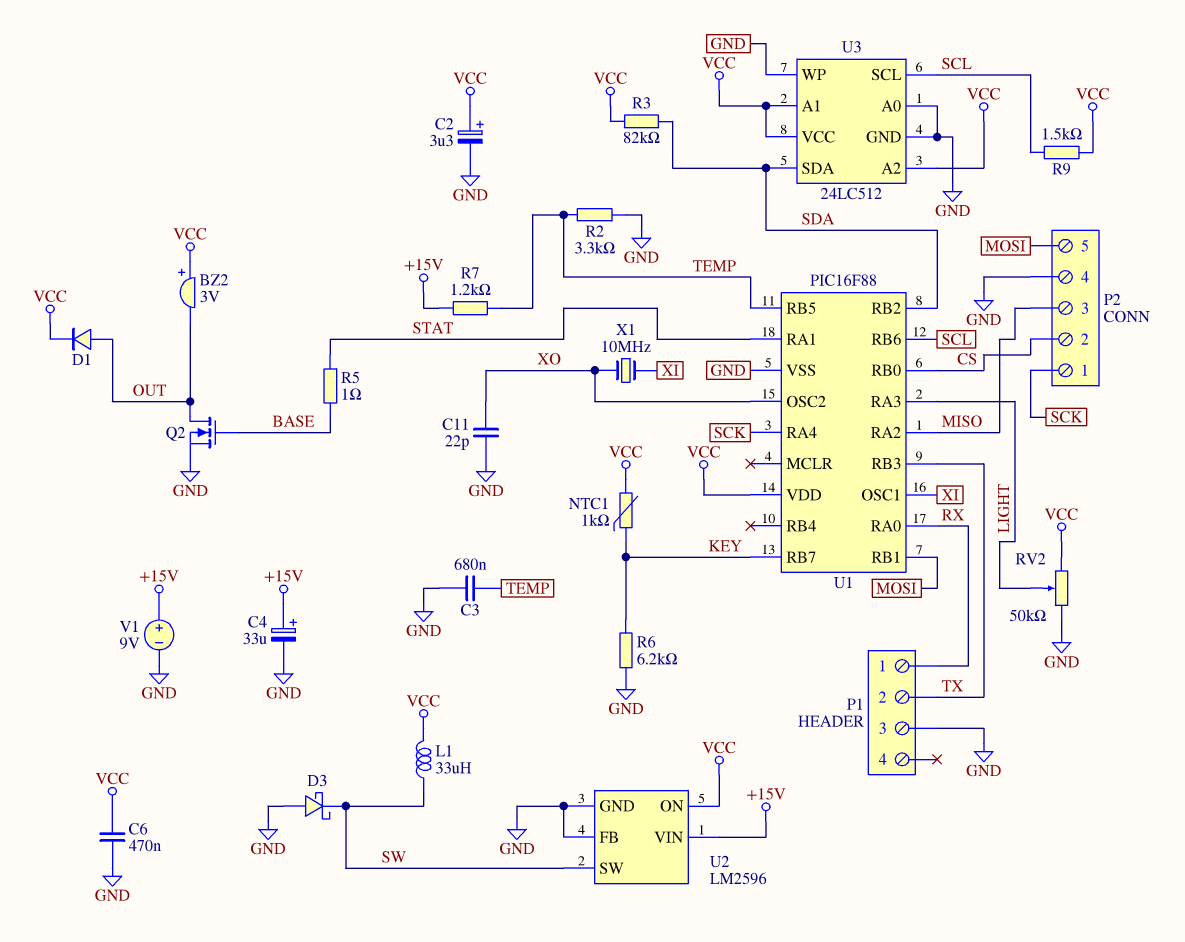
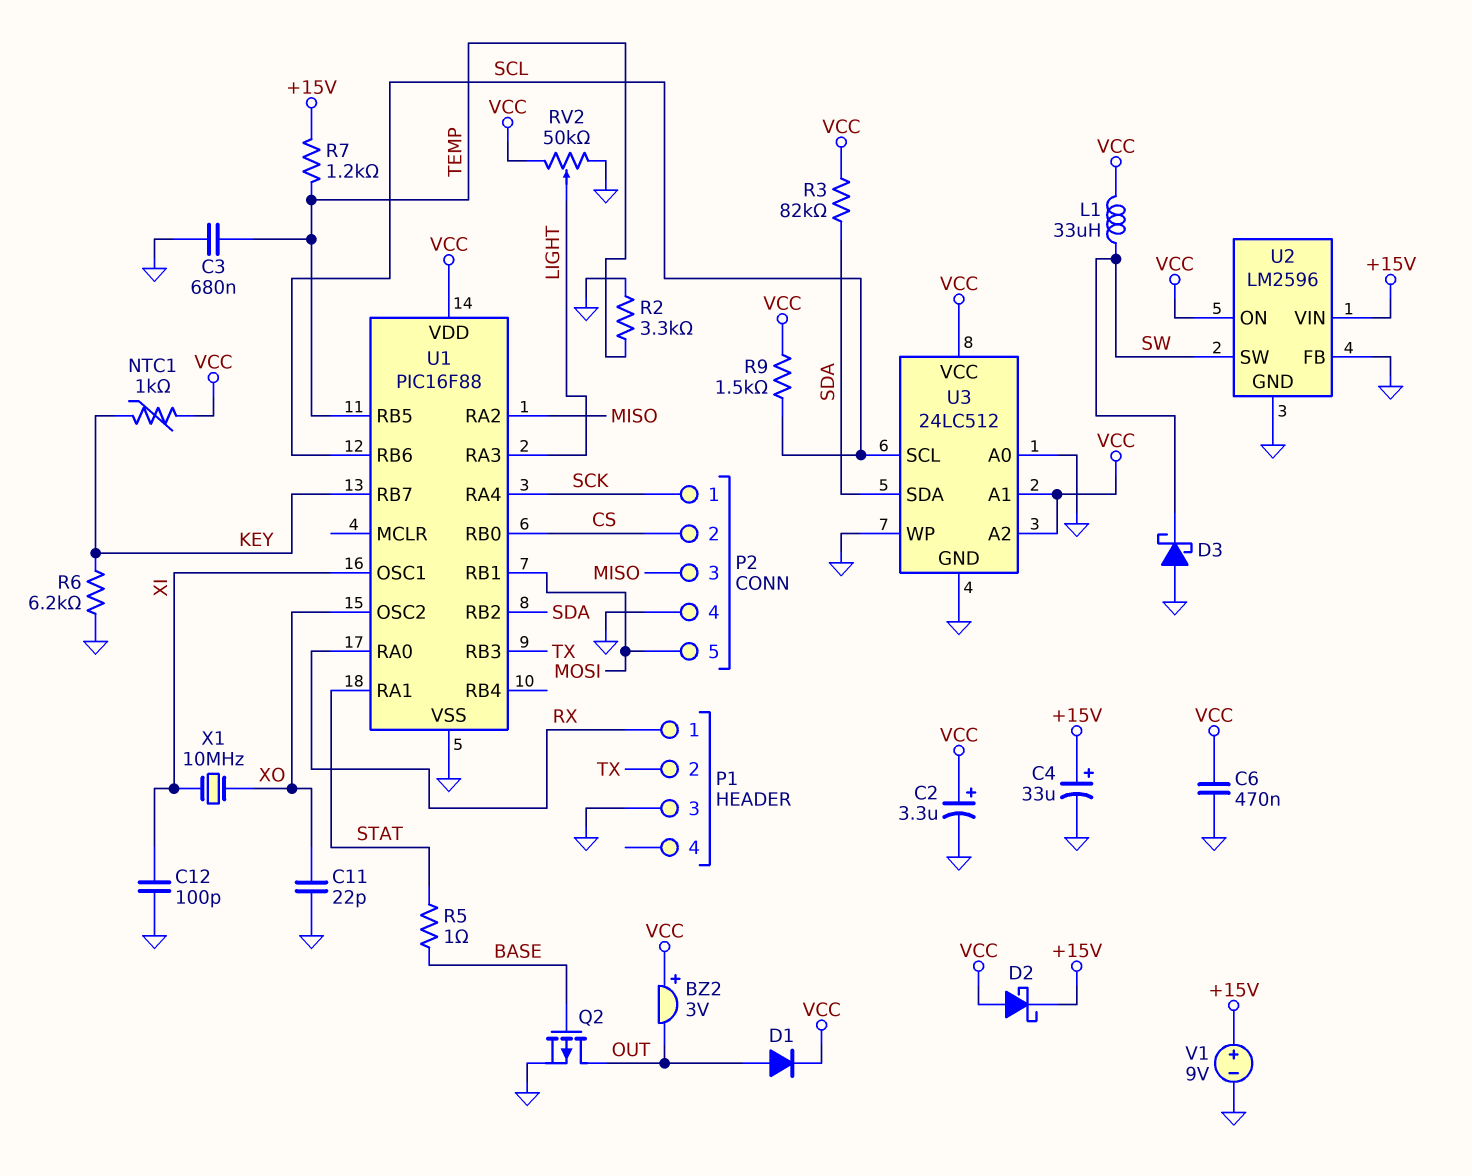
C12: none -> 100pF (GND, XI)
D2: none -> schottky (A VCC, K +15V)
Q2: NMOS (G BASE, D OUT, S GND) -> PMOS (G BASE, D OUT, S GND)

